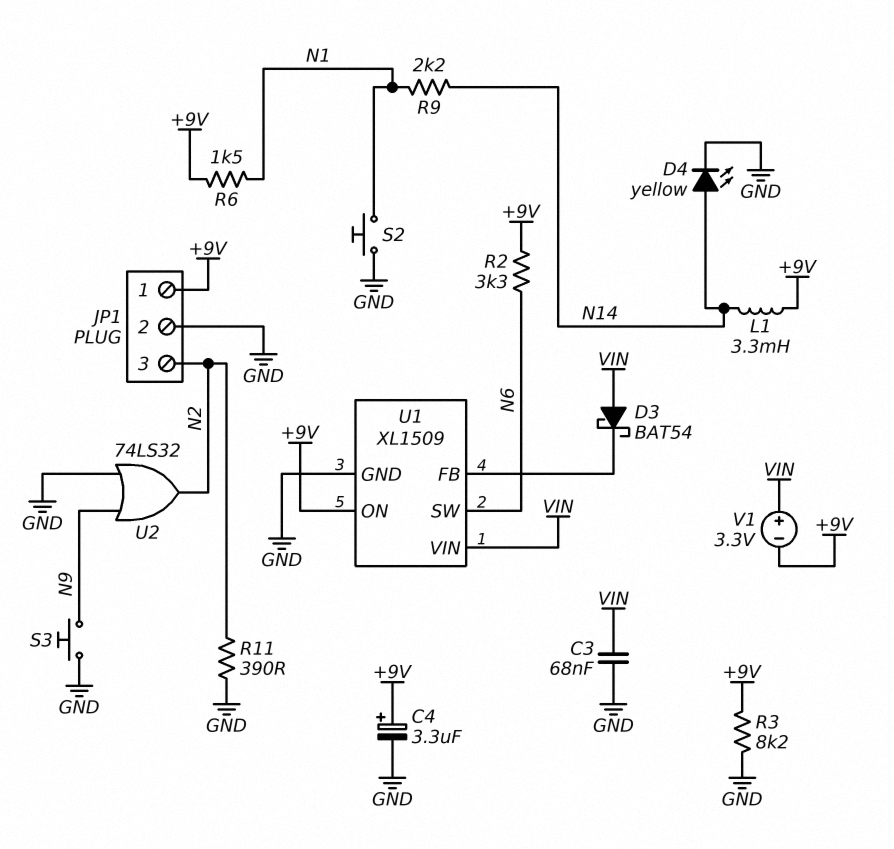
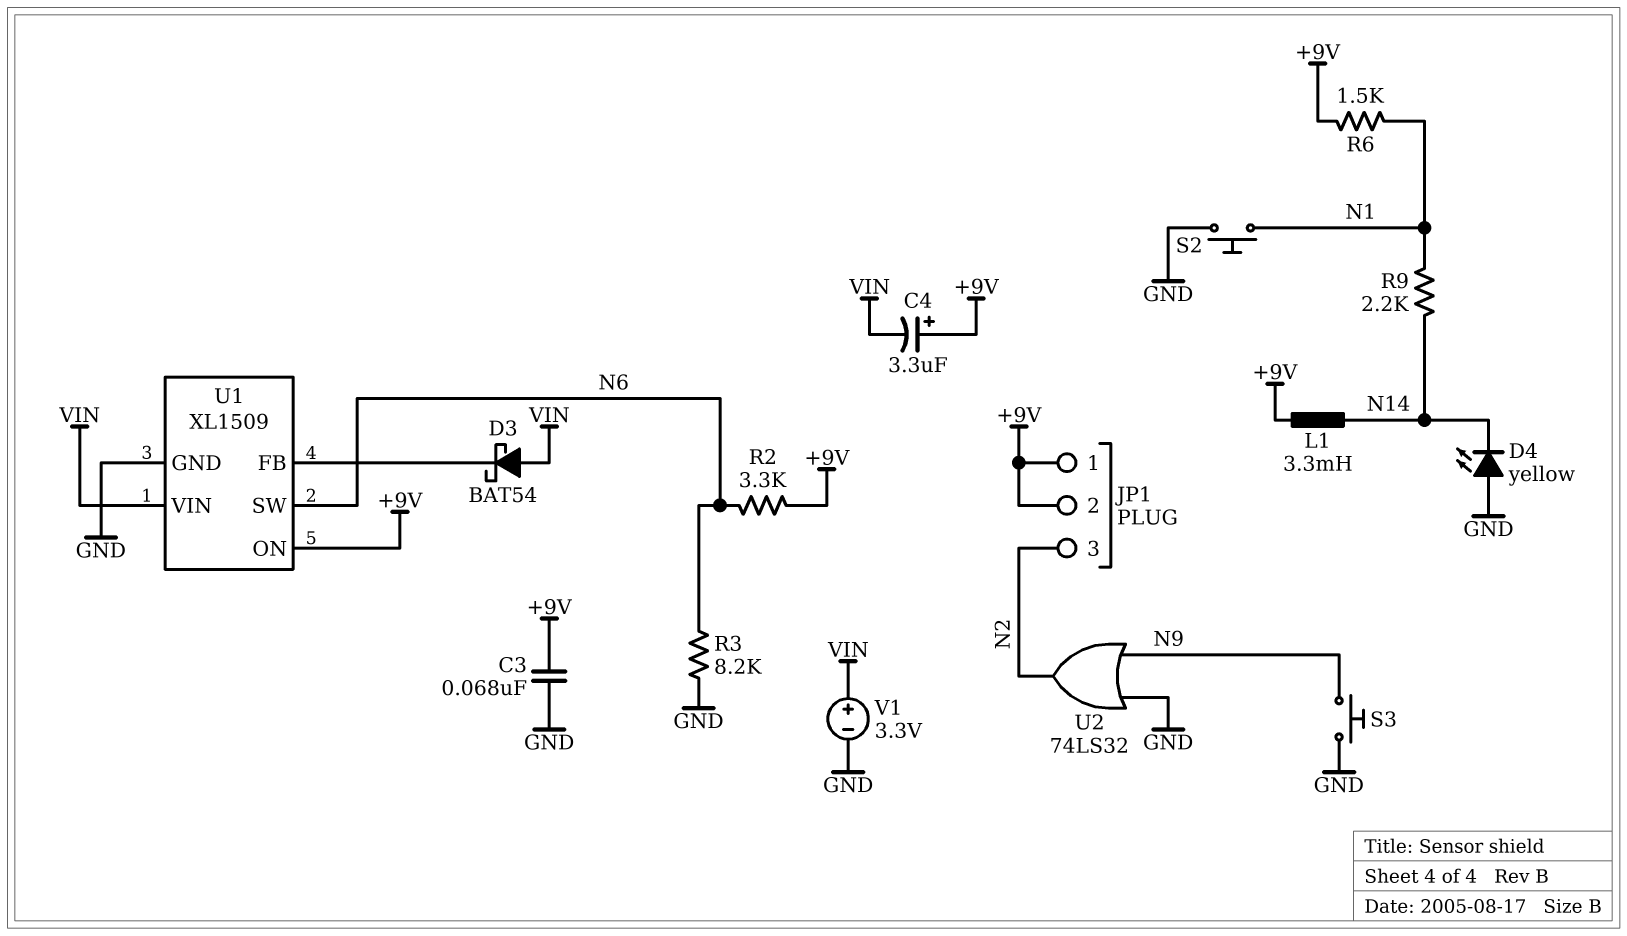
C3: 68nF (GND, VIN) -> 68nF (+9V, GND)
C4: 3.3uF (plus +9V, minus GND) -> 3.3uF (plus +9V, minus VIN)
D4: LED yellow (A N14, K GND) -> LED yellow (A GND, K N14)
JP1 pin 2: GND -> +9V
R3: 8.2k (+9V, GND) -> 8.2k (GND, N6)
R11: 390 (GND, N2) -> none
V1: 3.3V (plus VIN, minus +9V) -> 3.3V (plus VIN, minus GND)

